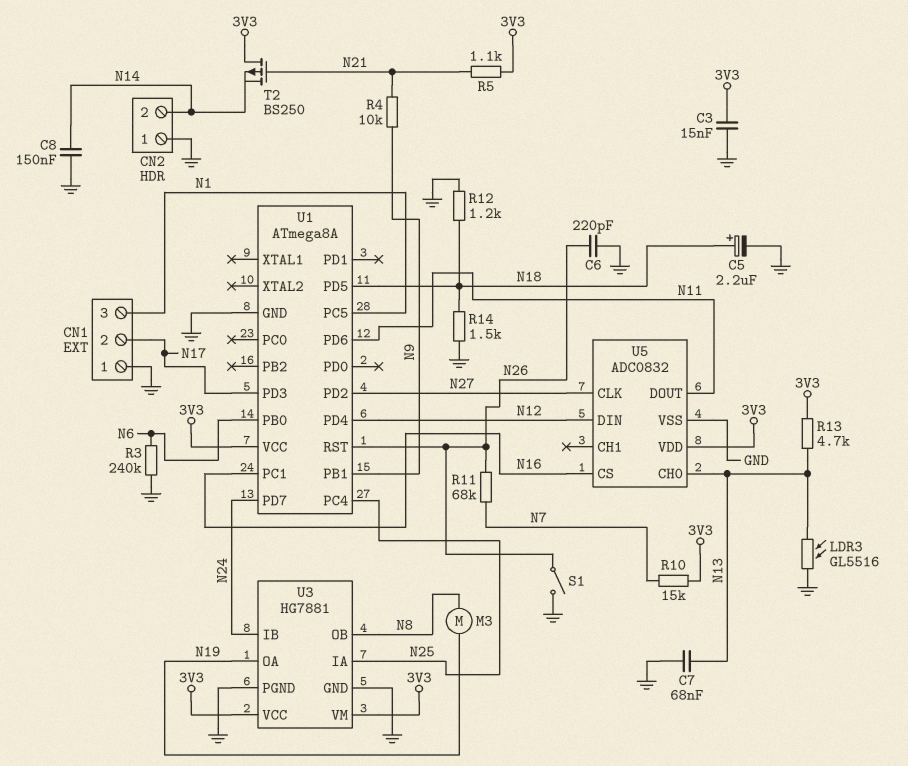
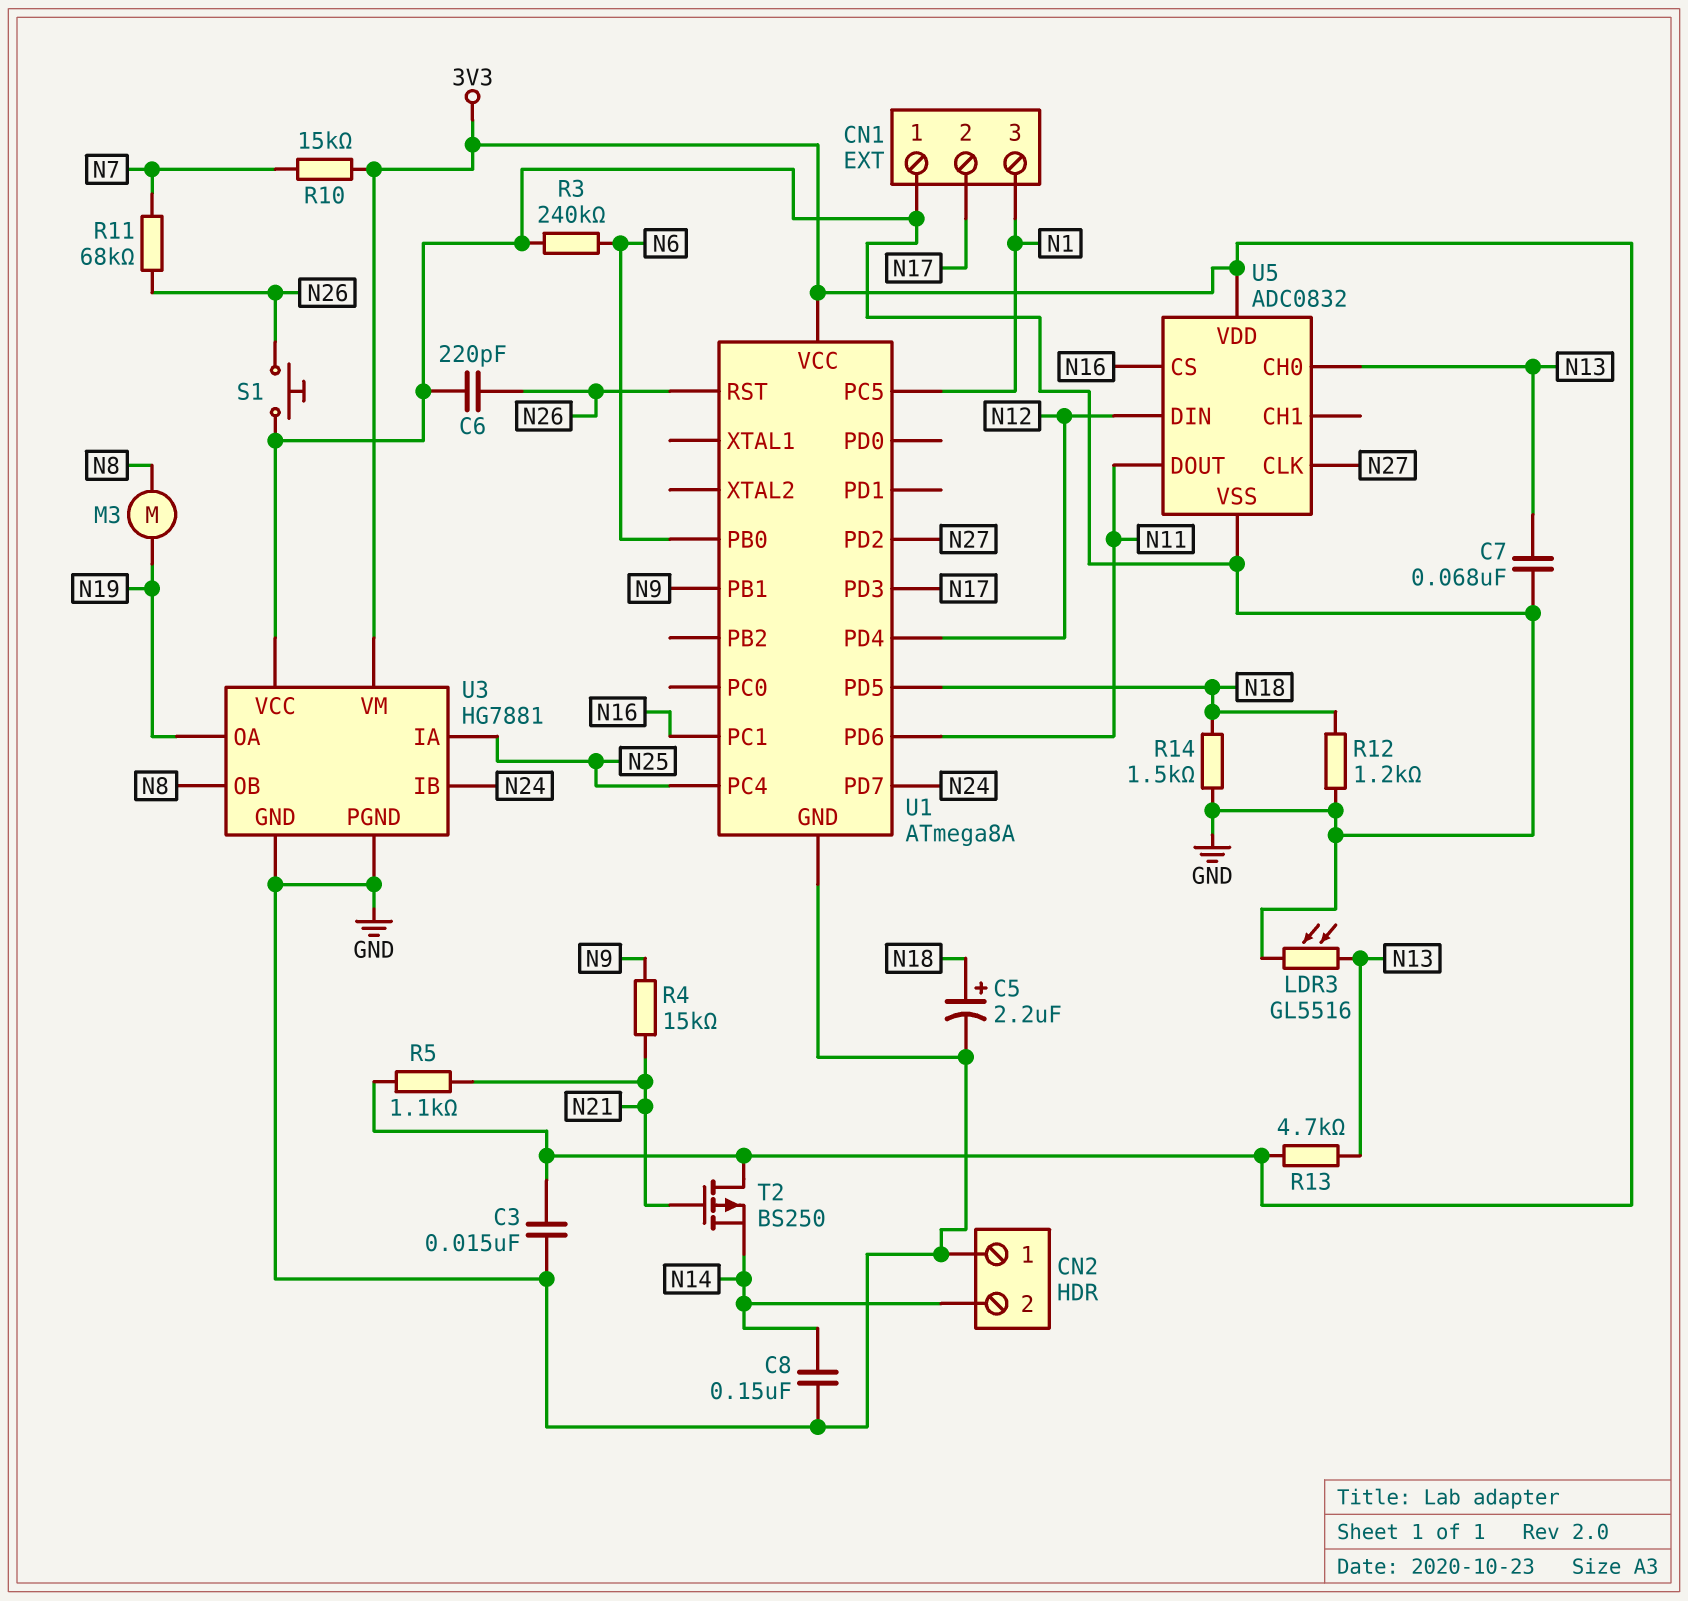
R4: 10k (N9, N21) -> 15k (N9, N21)
S1: switch (GND, N26) -> button (GND, N26)
U3 pin VCC: 3V3 -> GND

